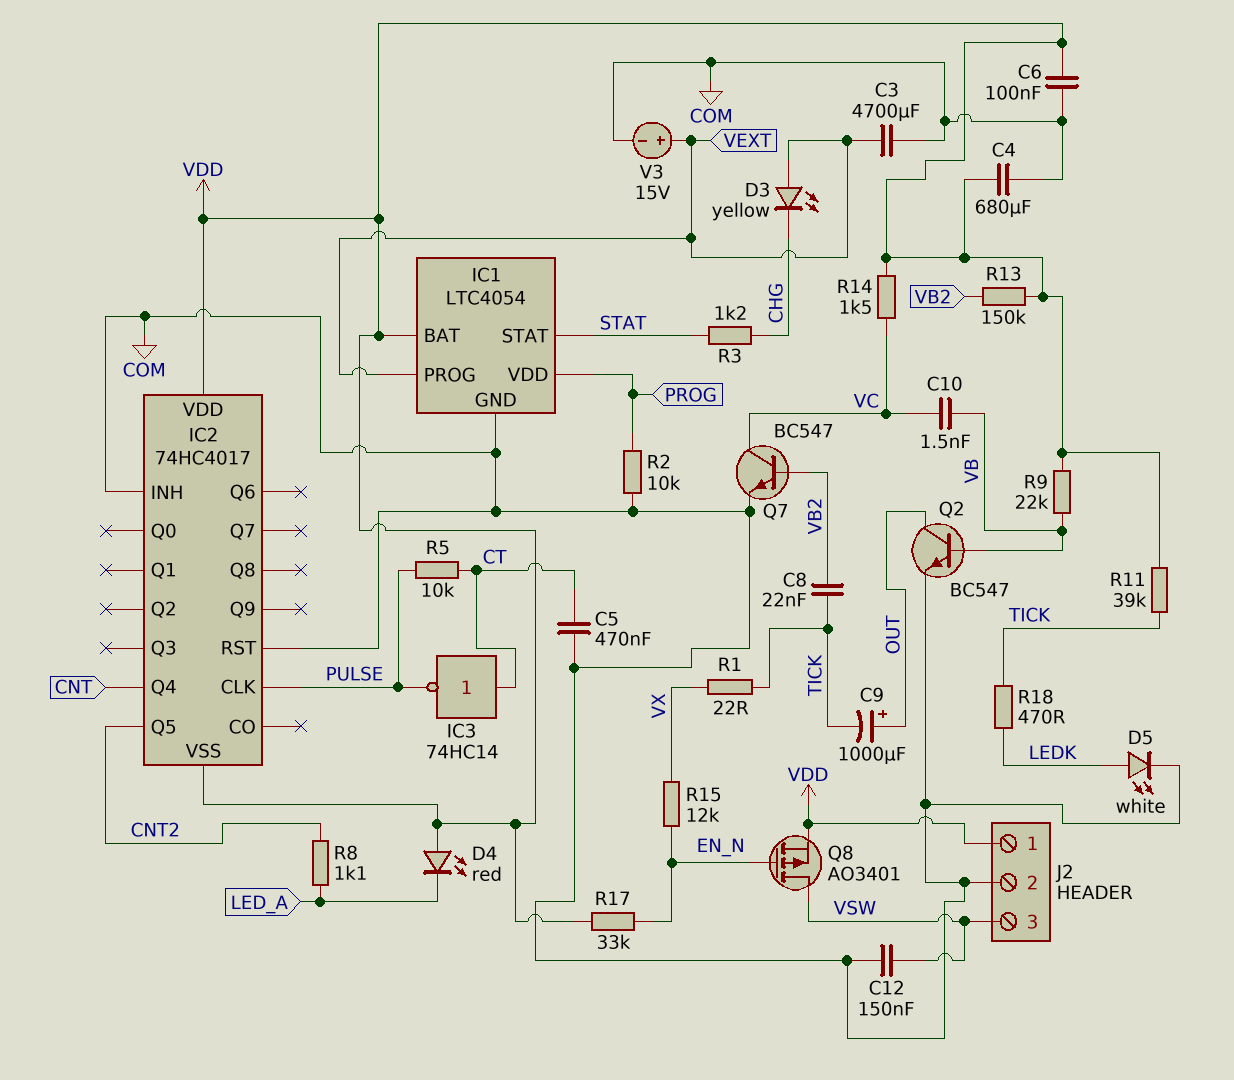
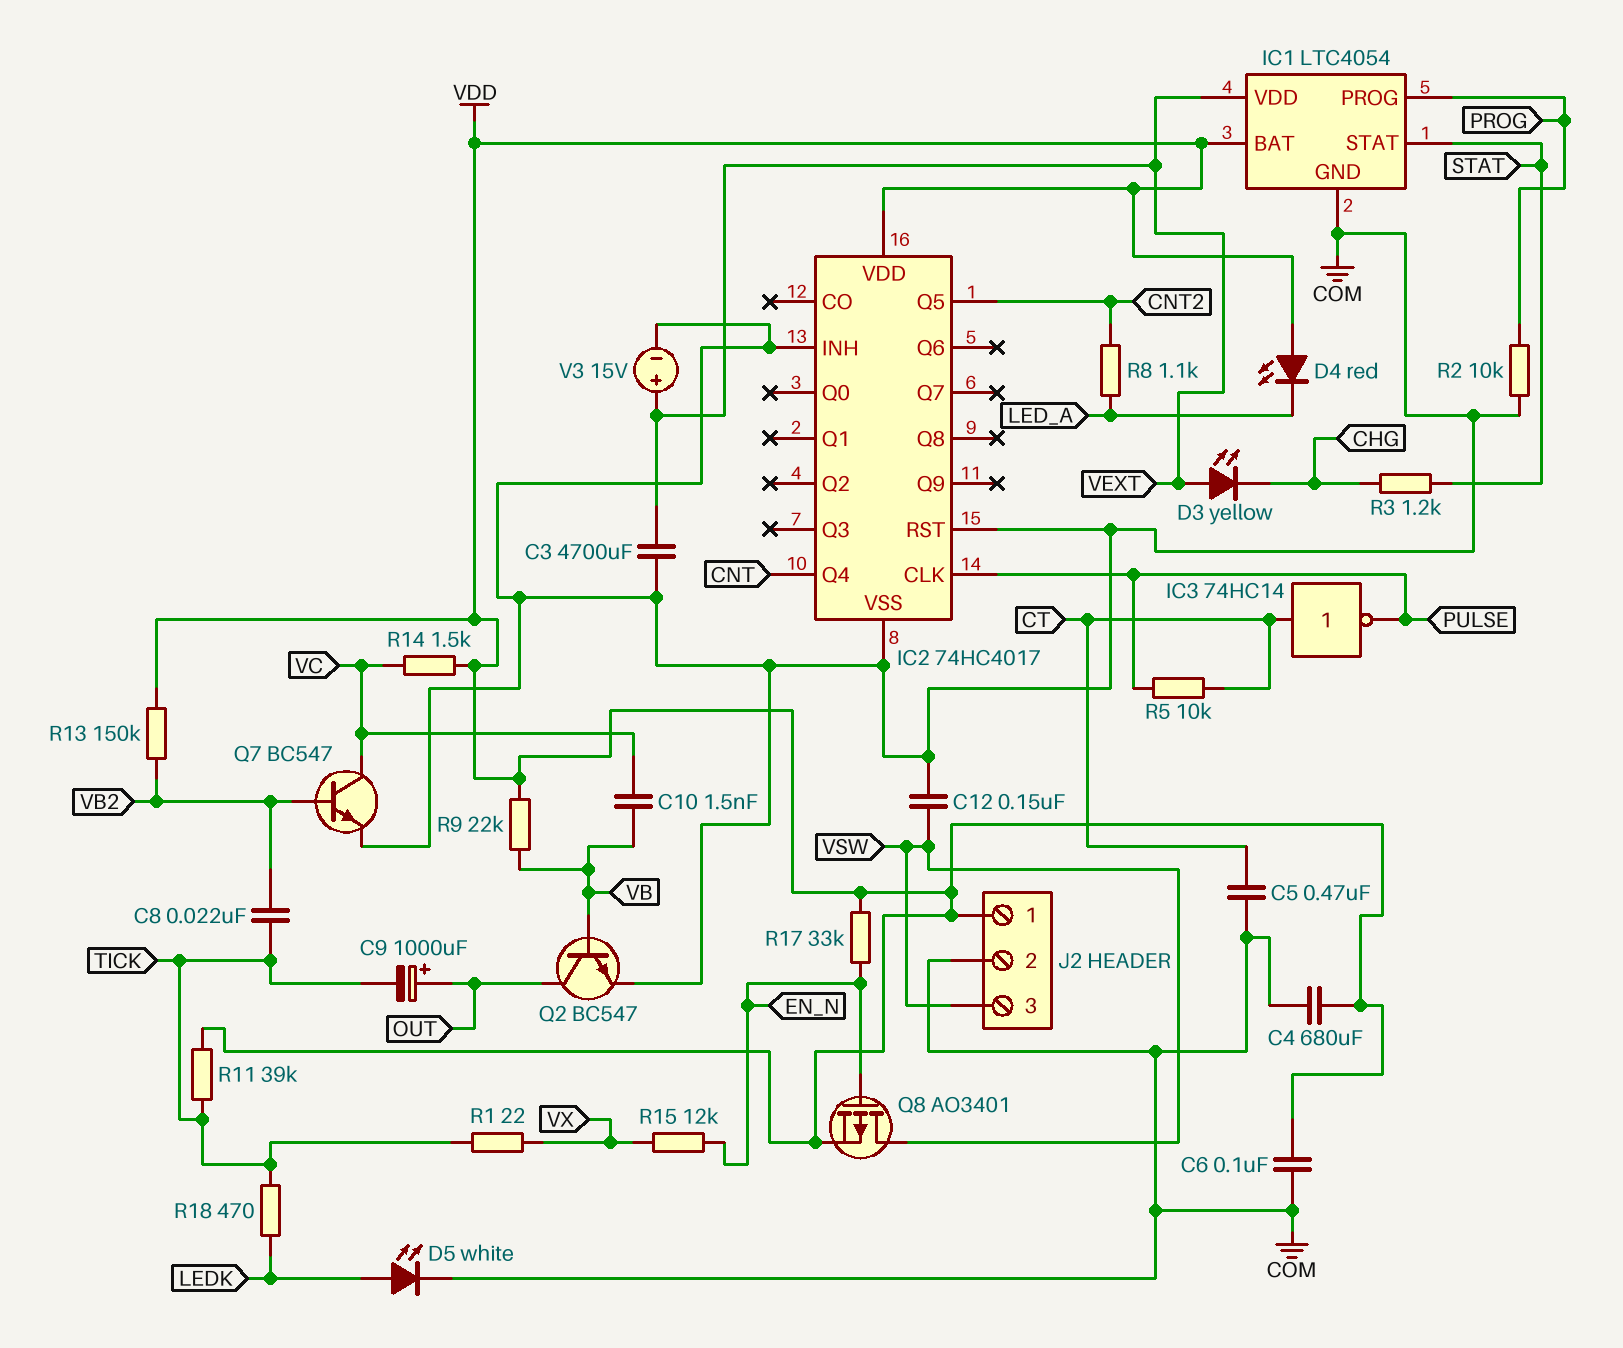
IC1 pin PROG: VEXT -> PROG
IC1 pin VDD: PROG -> VEXT
IC2 pin VSS: VDD -> COM

